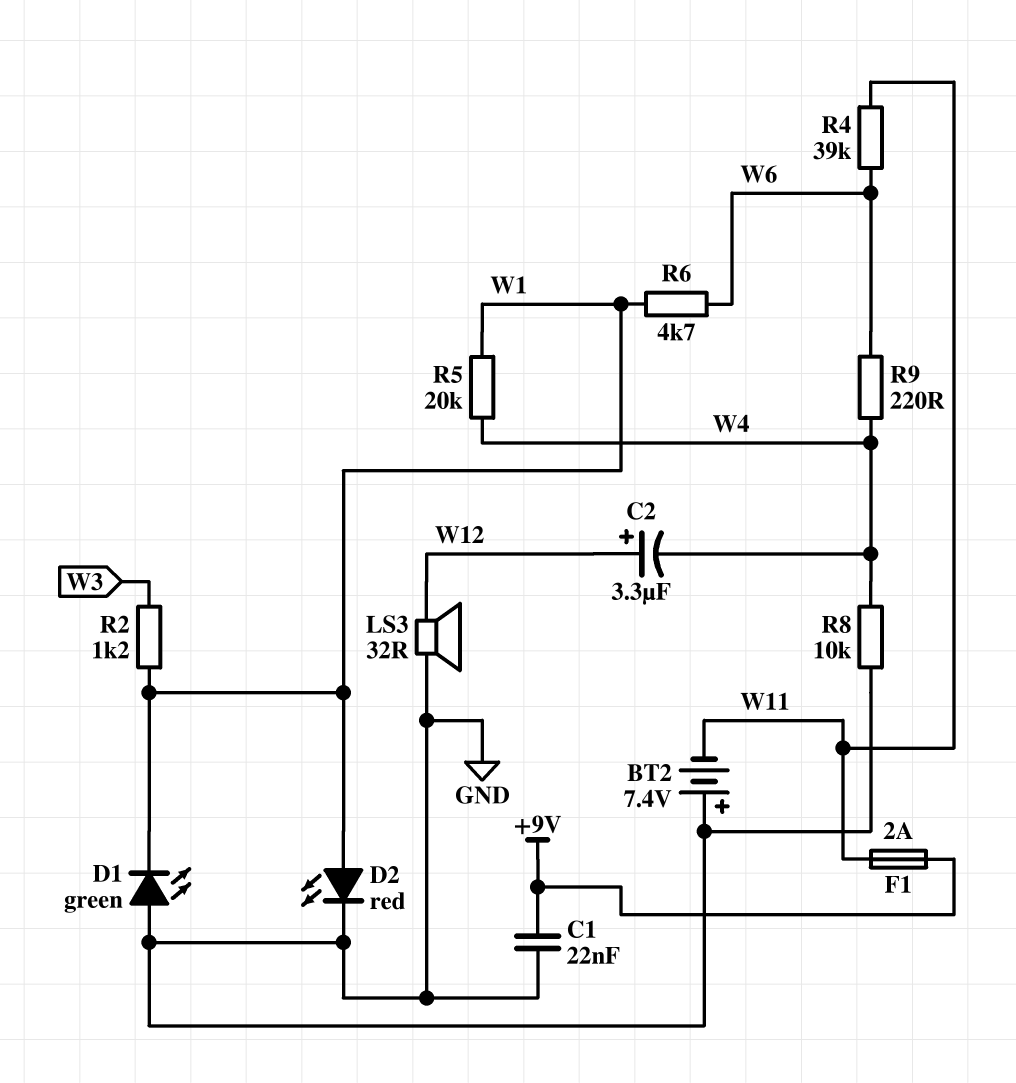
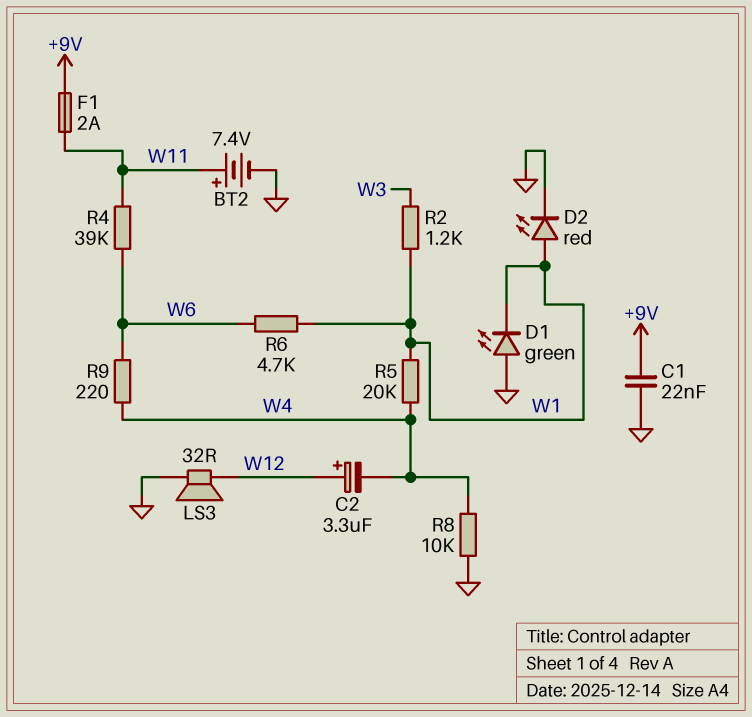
BT2: 7.4V (plus GND, minus W11) -> 7.4V (plus W11, minus GND)

